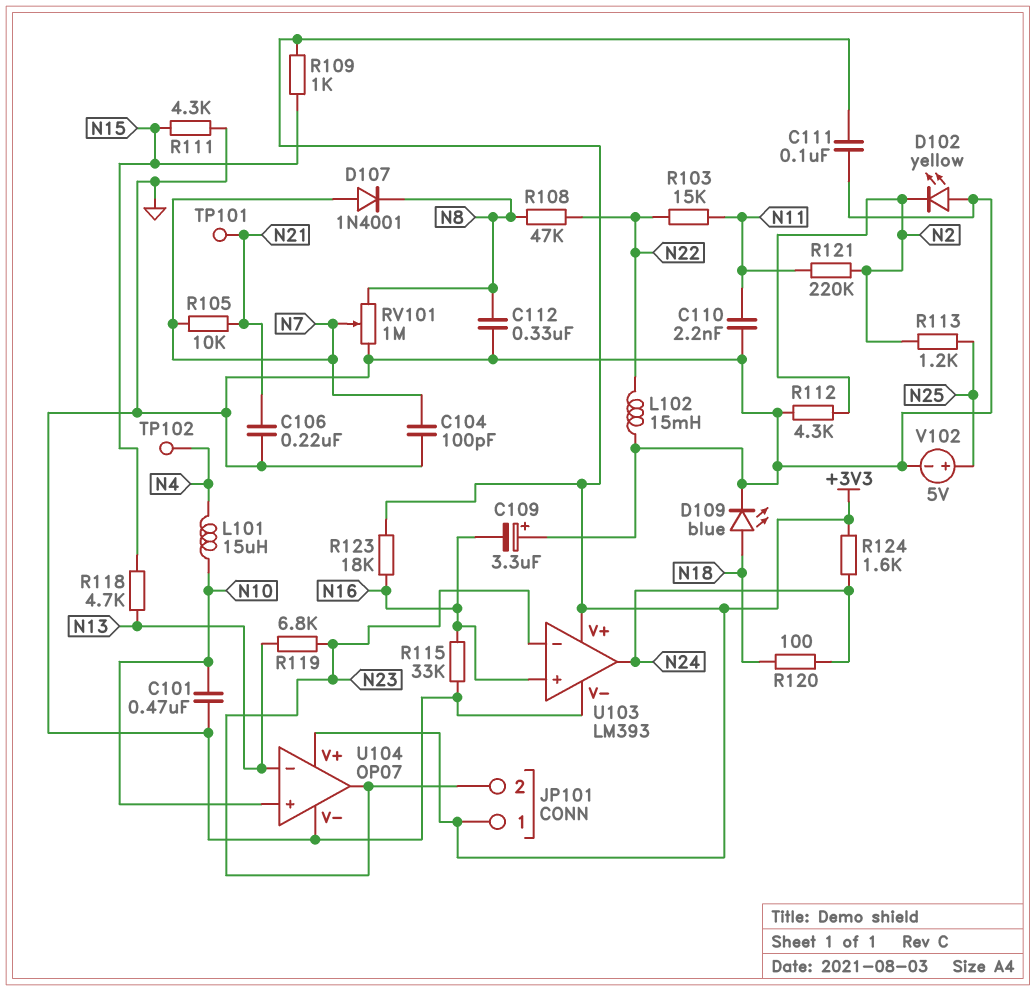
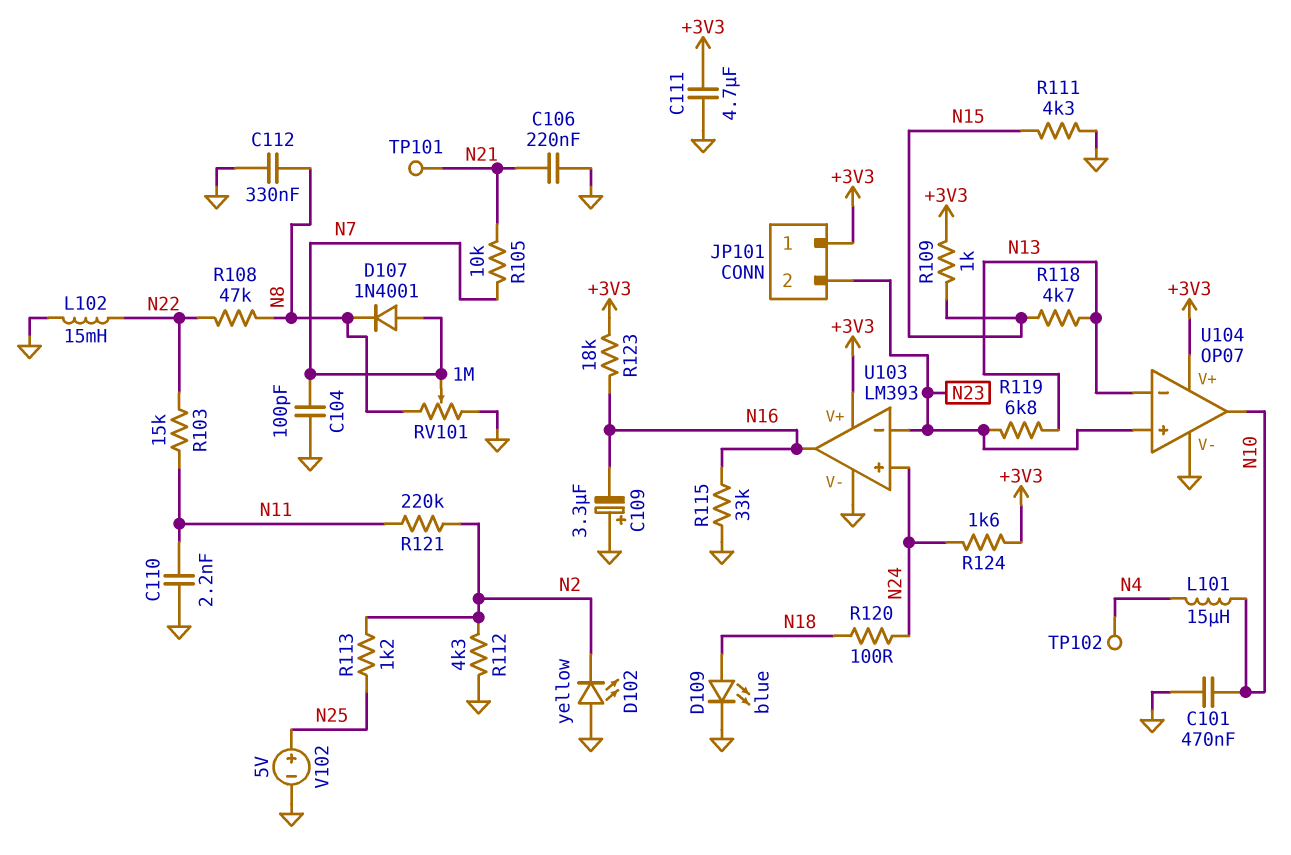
C111: 100nF (+3V3, GND) -> 4.7uF (+3V3, GND)
U103 pin in+: N16 -> N24
U103 pin out: N24 -> N16
U104 pin in+: N10 -> N23
U104 pin out: N23 -> N10

